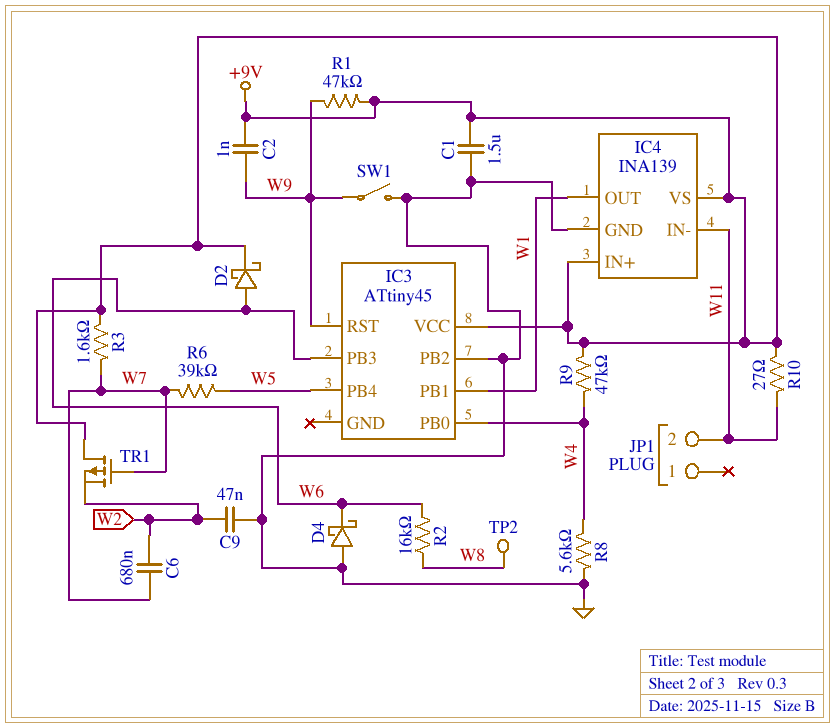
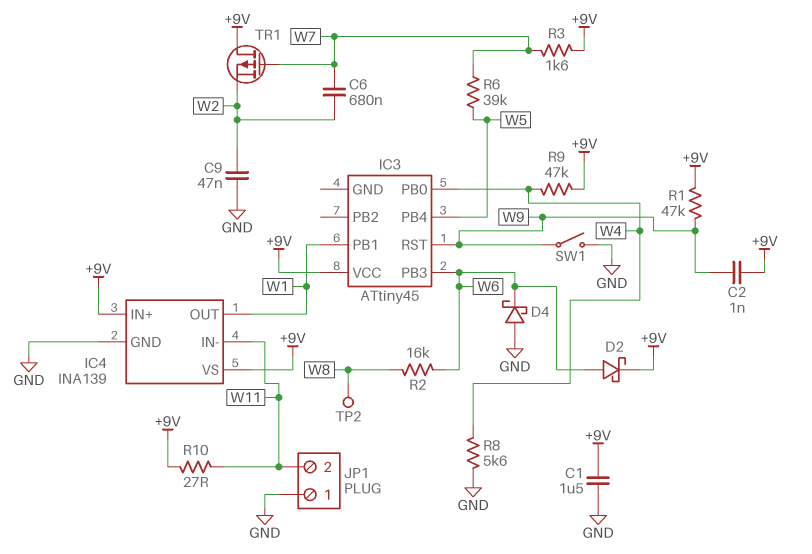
IC3 pin PB2: GND -> none
JP1 pin 1: none -> GND

